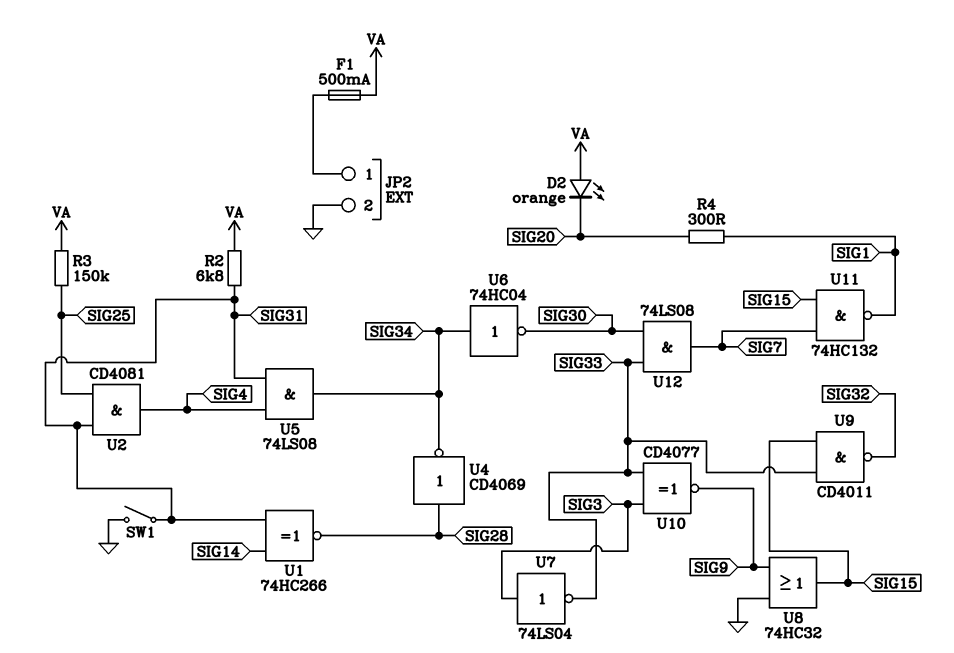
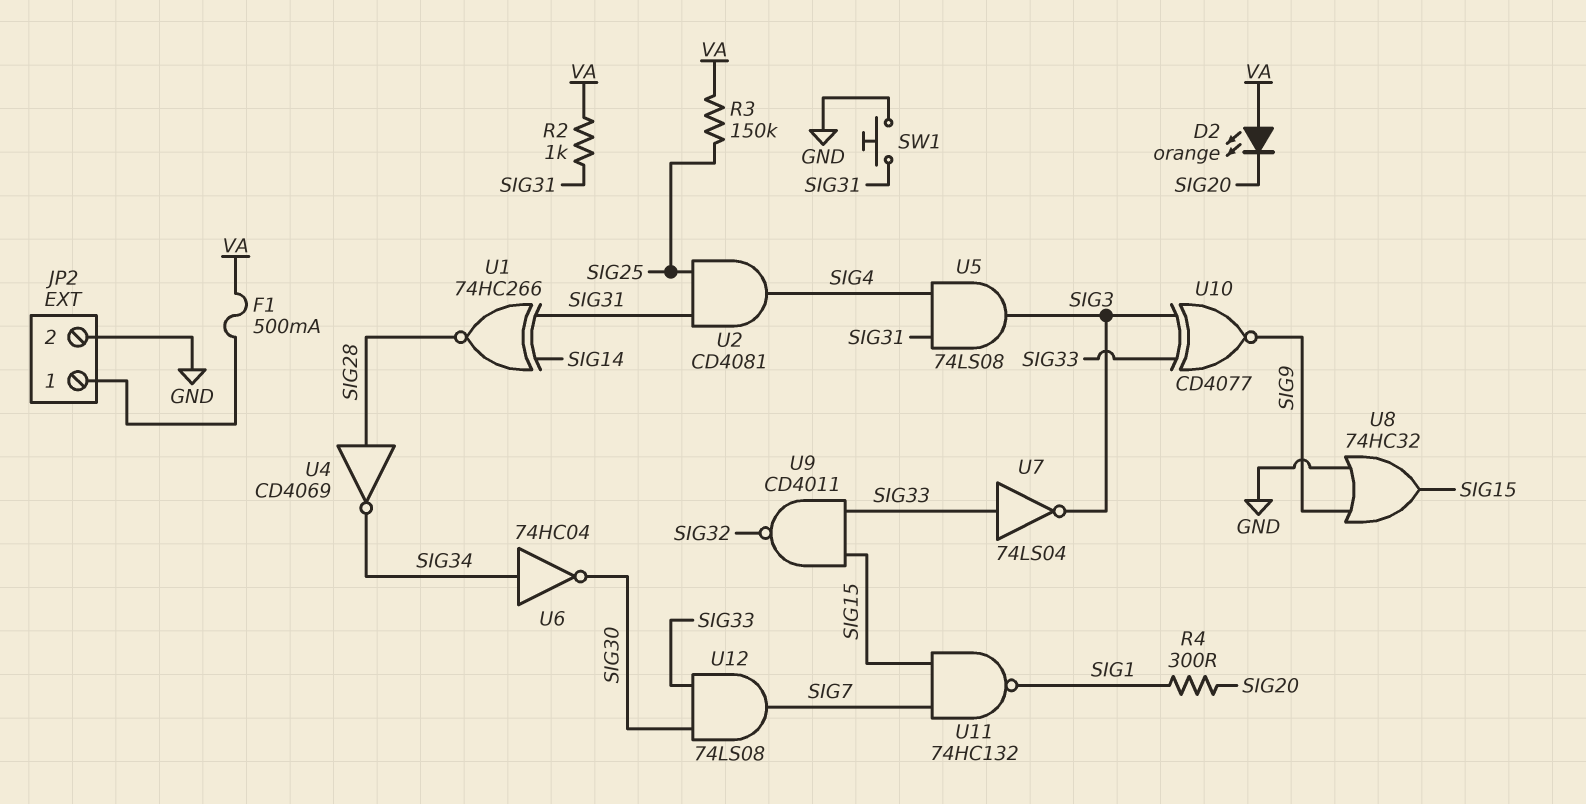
R2: 6.8k (SIG31, VA) -> 1k (SIG31, VA)
SW1: switch (GND, SIG31) -> button (GND, SIG31)
U5: AND 74LS08 (in SIG4, in SIG31, out SIG34) -> AND 74LS08 (in SIG4, in SIG31, out SIG3)
U7: NOT 74LS04 (in SIG3, out SIG33) -> NOT 74LS04 (in SIG33, out SIG3)

